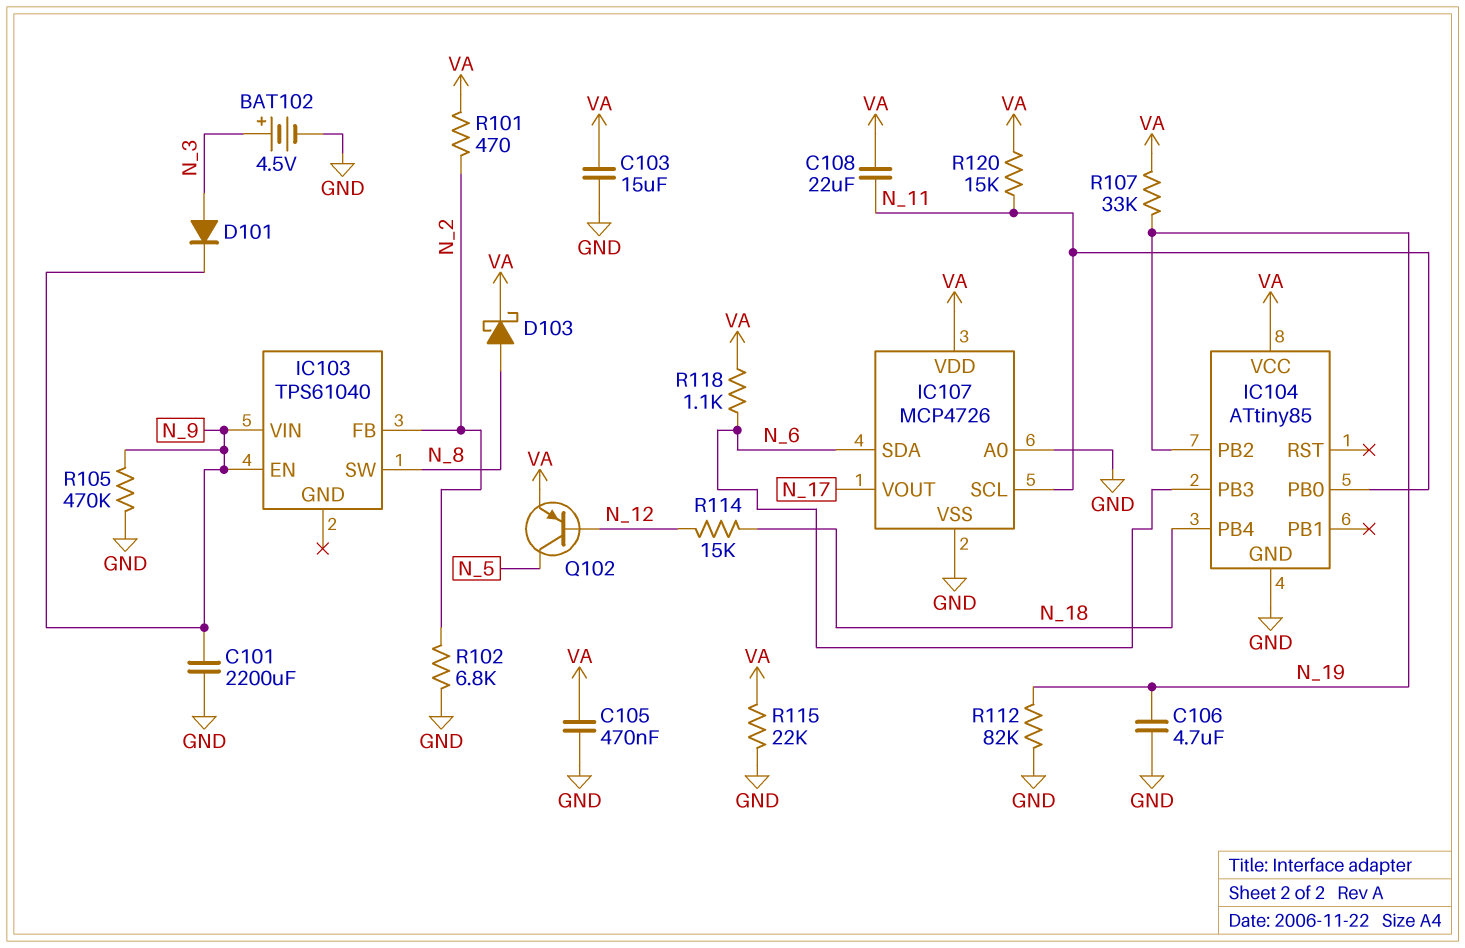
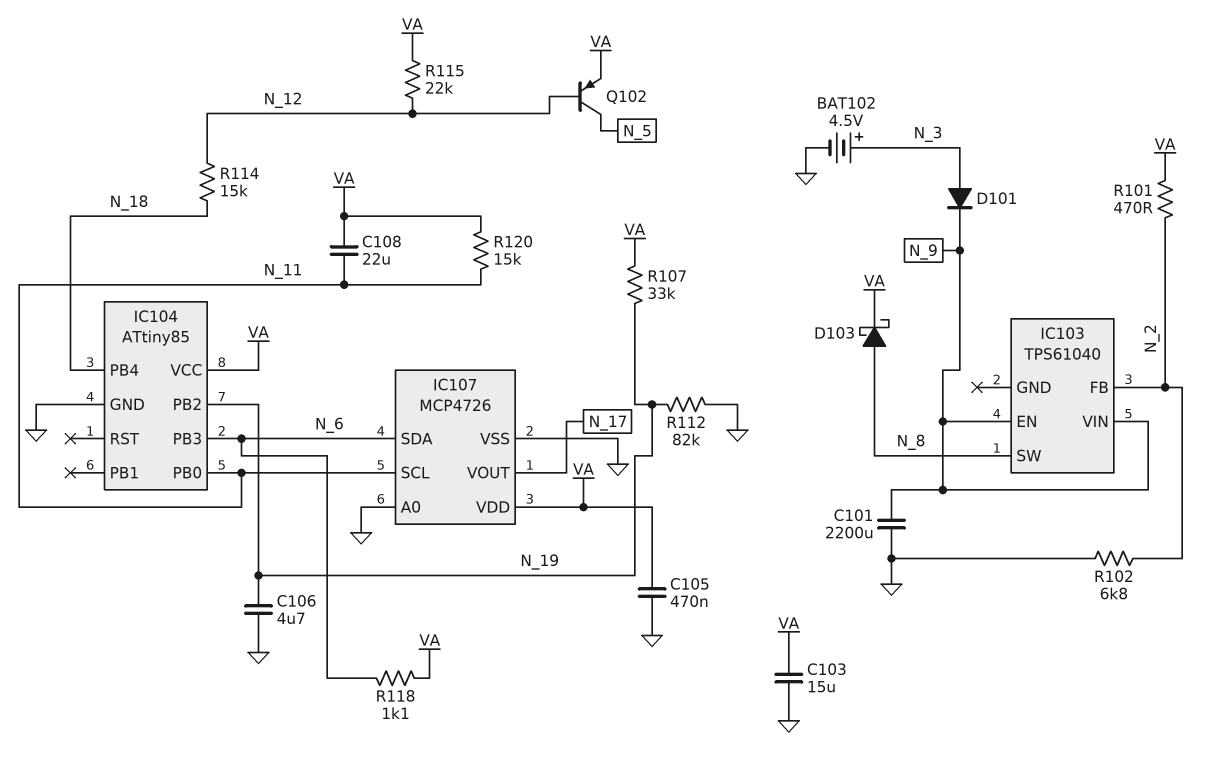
R105: 470k (GND, N_9) -> none
R115: 22k (GND, VA) -> 22k (N_12, VA)

